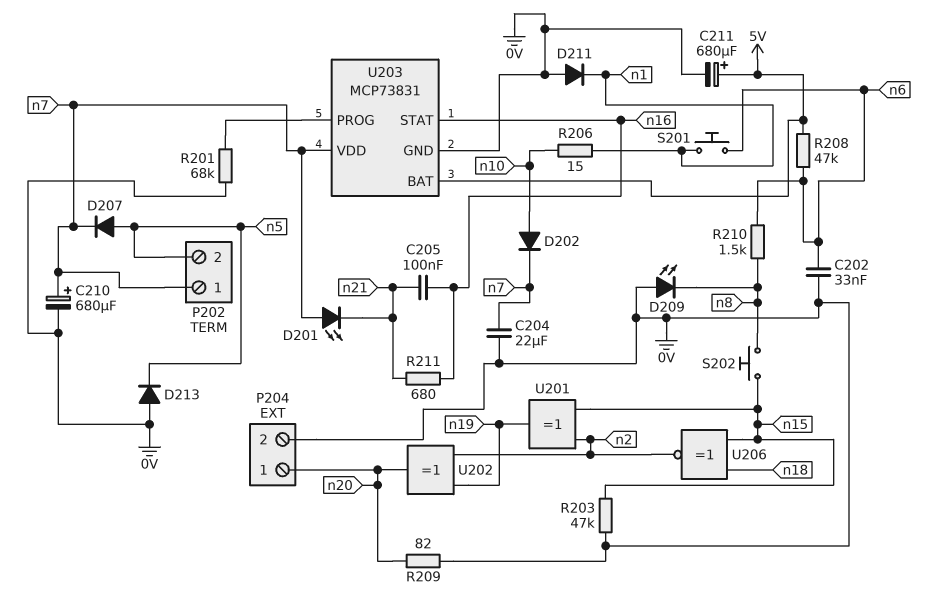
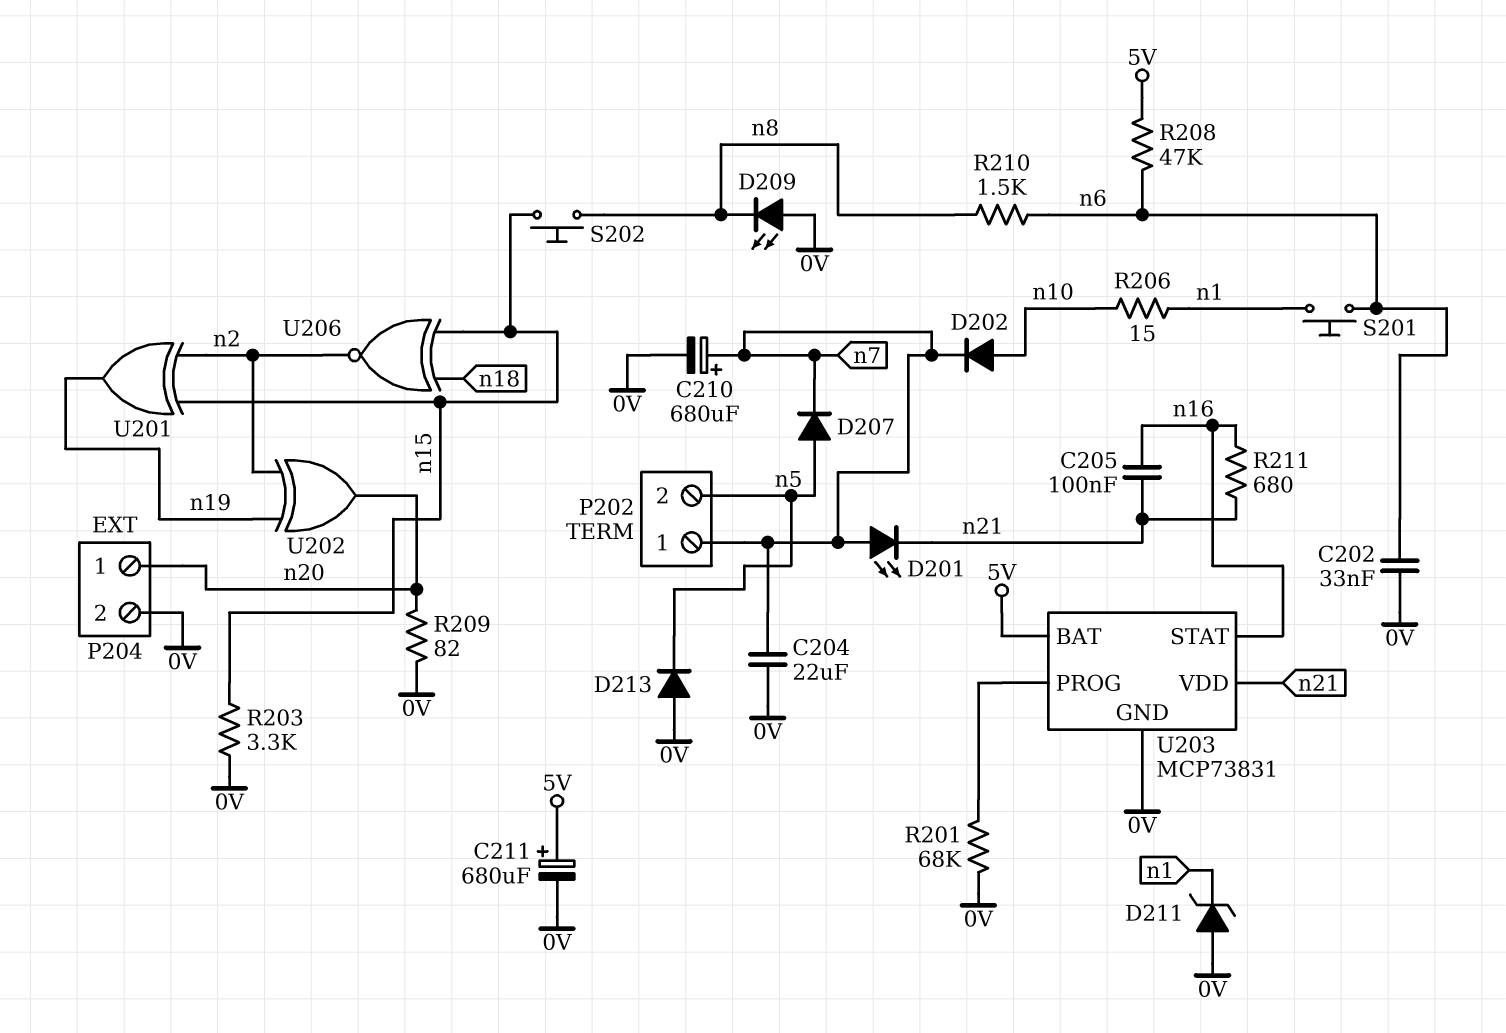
D211: diode (A 0V, K n1) -> zener (A 0V, K n1)
R203: 47k (0V, n15) -> 3.3k (0V, n15)
U203 pin VDD: n7 -> n21

